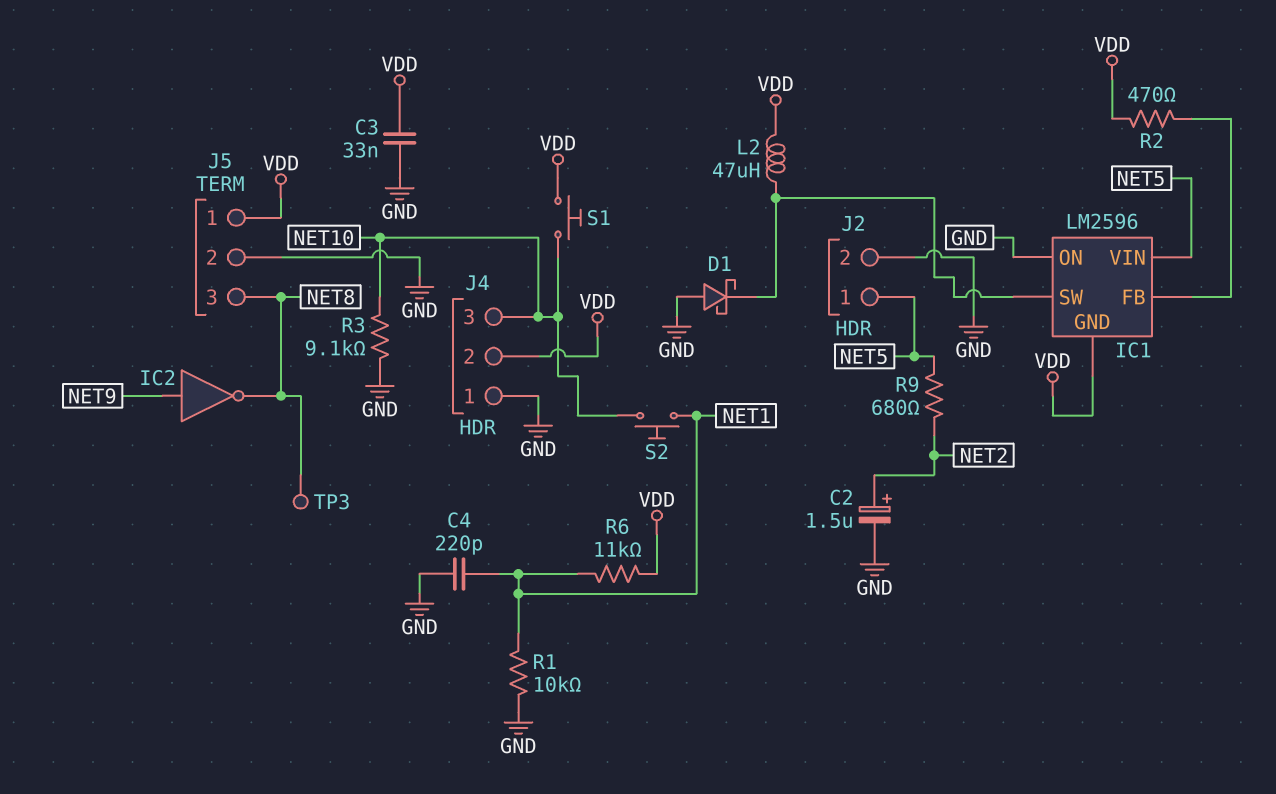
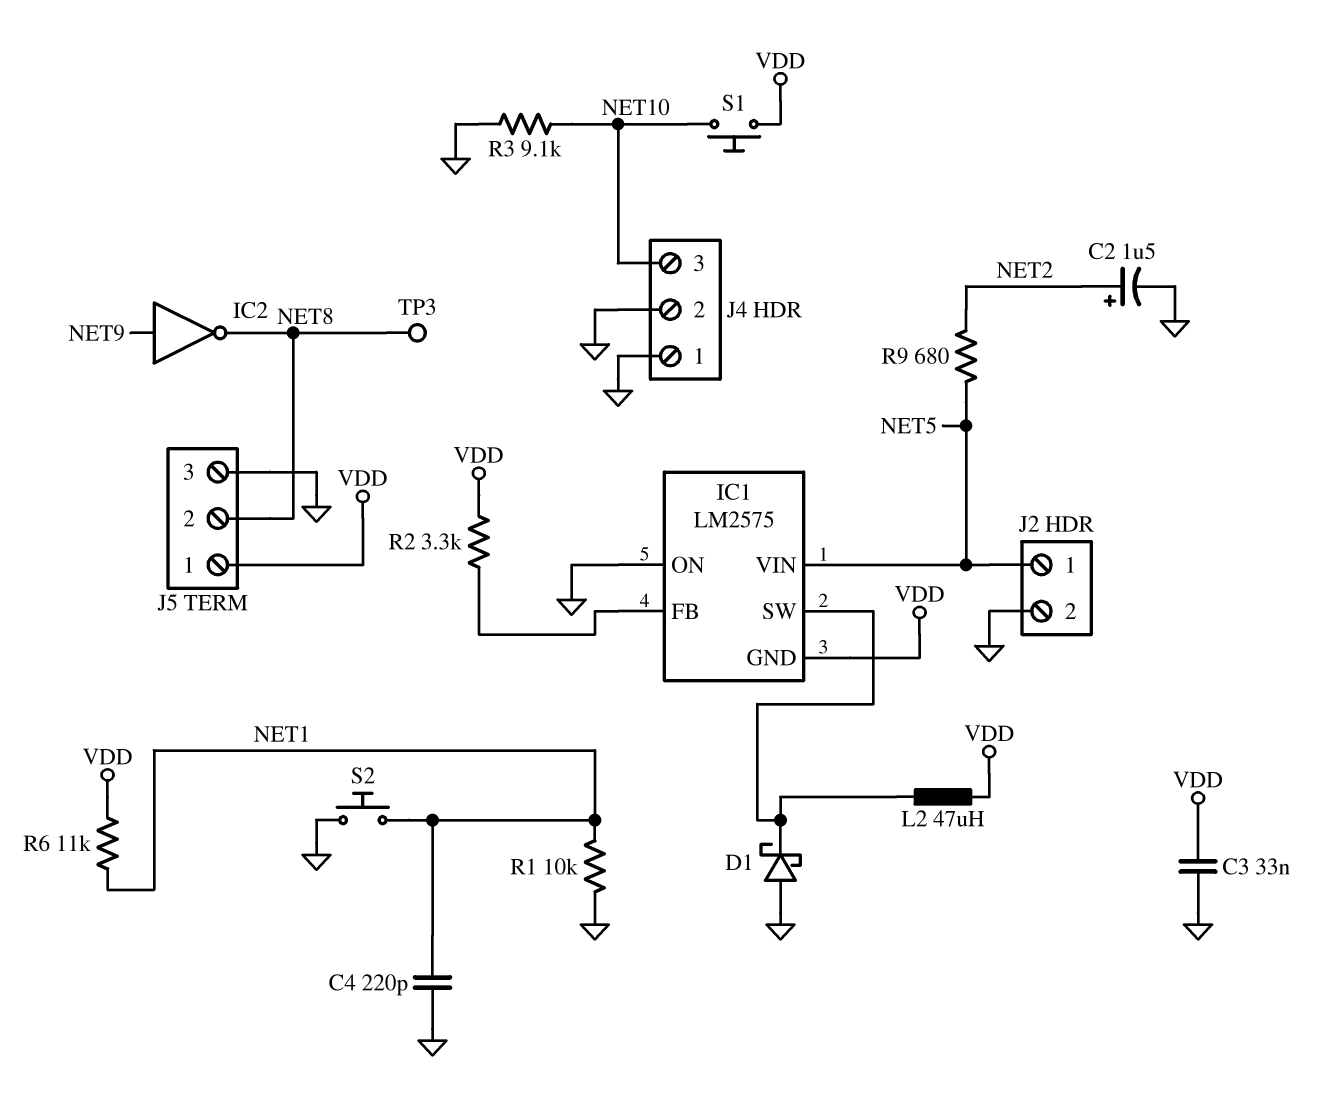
IC1: LM2596 -> LM2575
J4 pin 2: VDD -> GND
J5 pin 2: GND -> NET8
J5 pin 3: NET8 -> GND
R2: 470 (IC1/FB, VDD) -> 3.3k (IC1/FB, VDD)
S2: button (NET1, NET10) -> button (GND, NET1)

